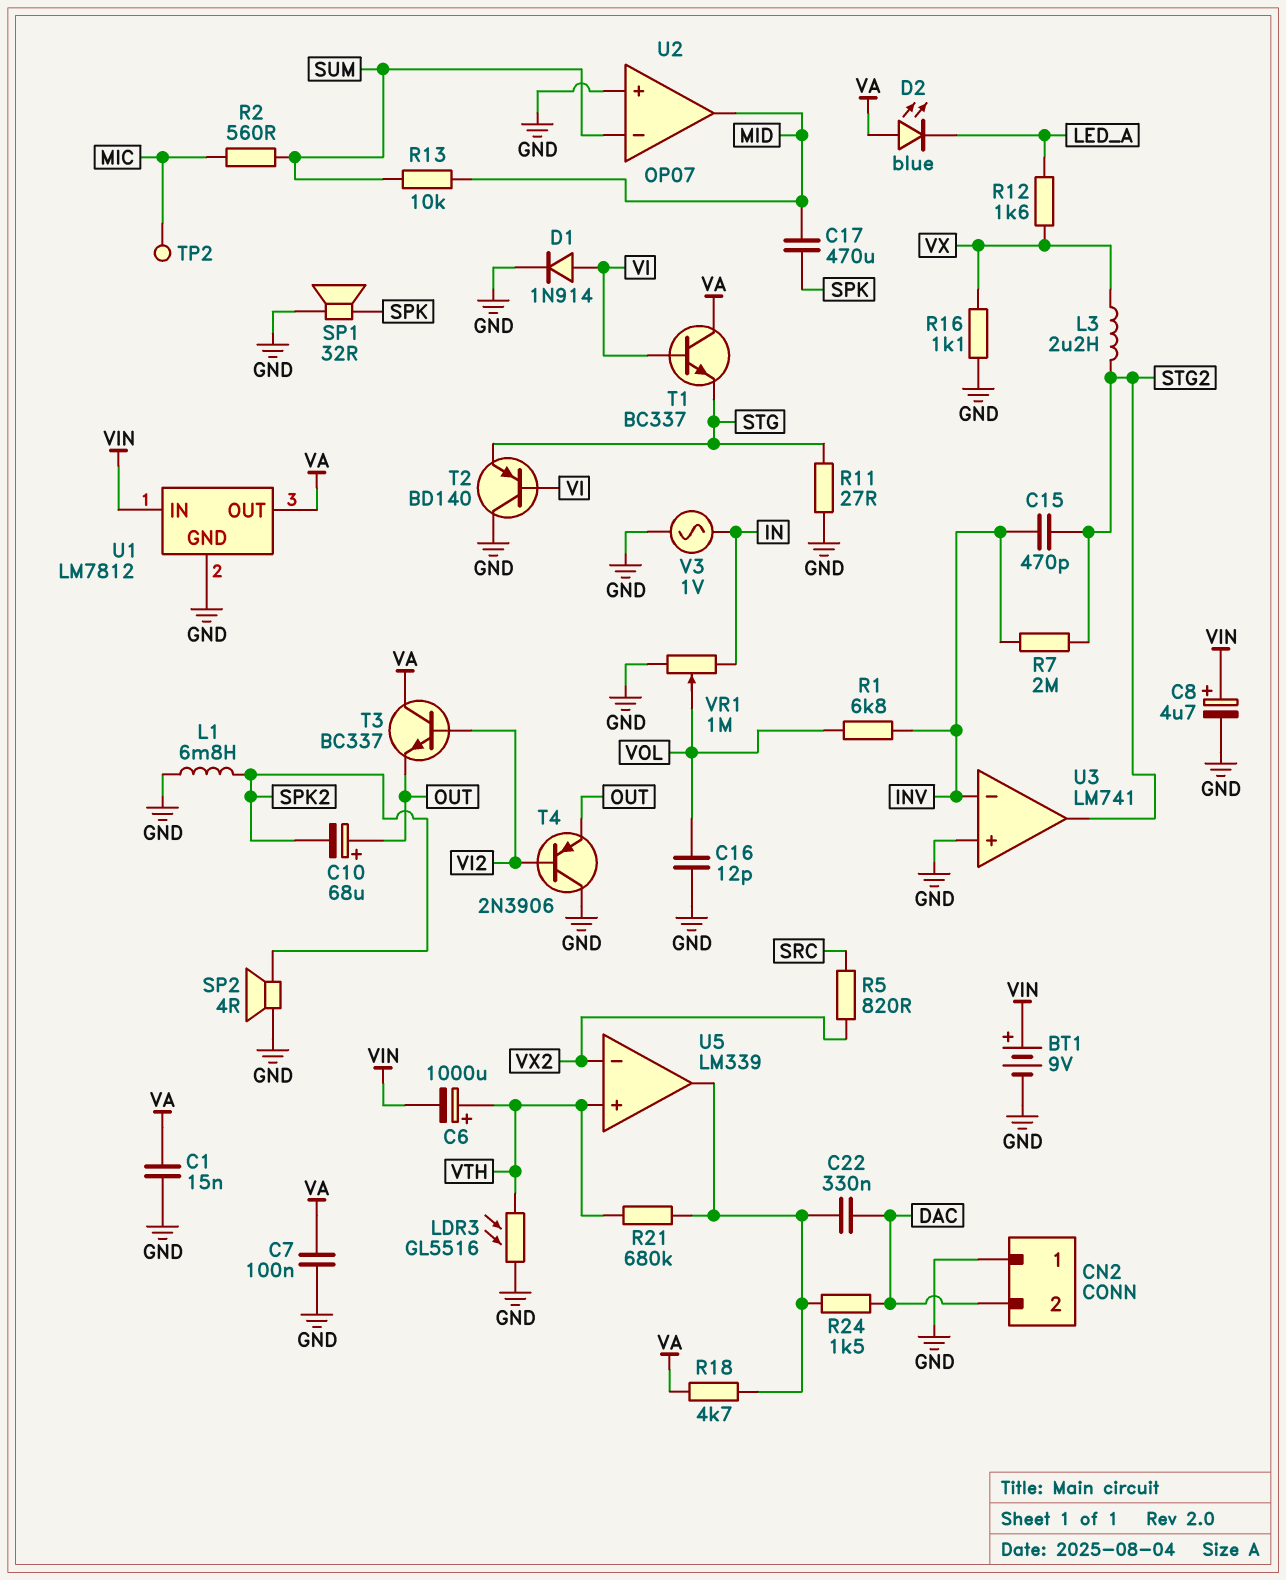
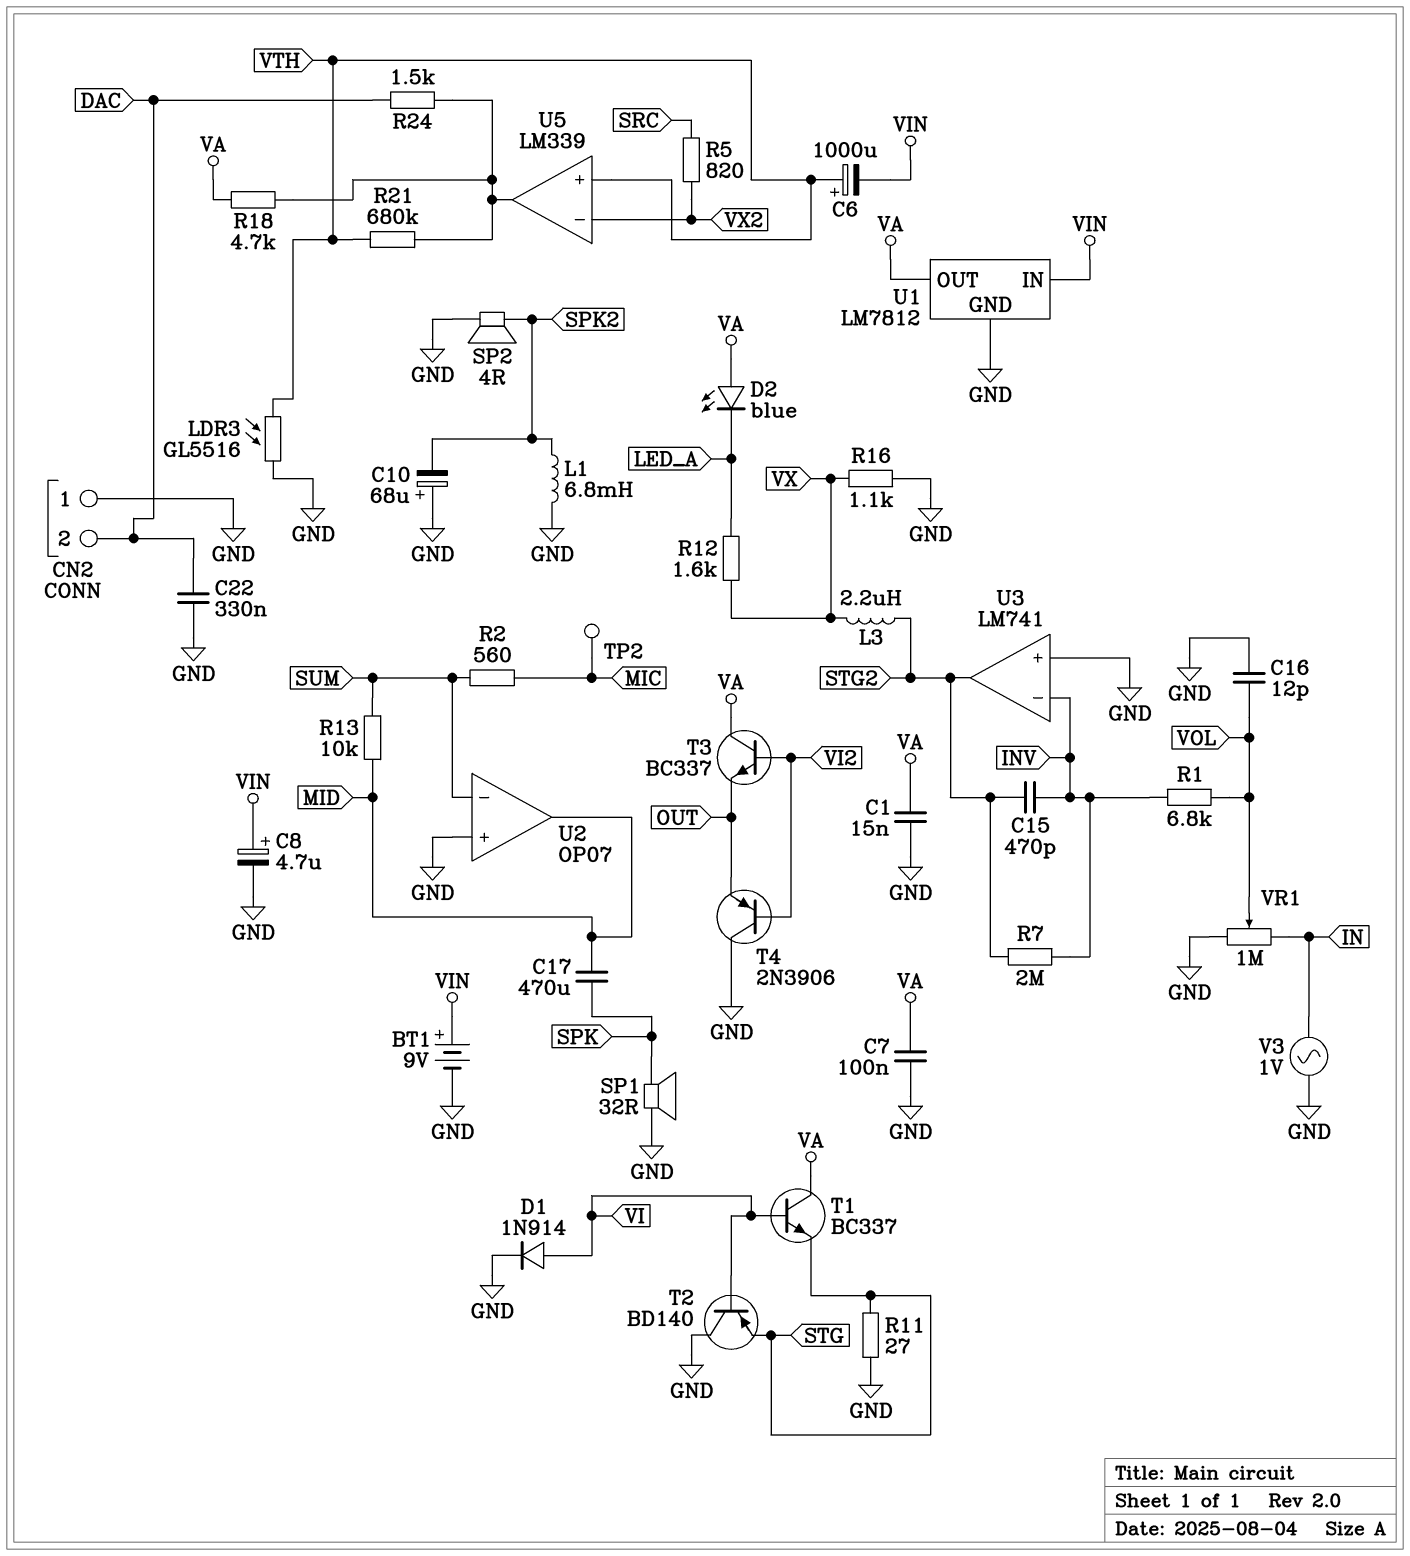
C10: 68uF (plus OUT, minus SPK2) -> 68uF (plus GND, minus SPK2)
C22: 330nF (DAC, U5/out) -> 330nF (DAC, GND)

